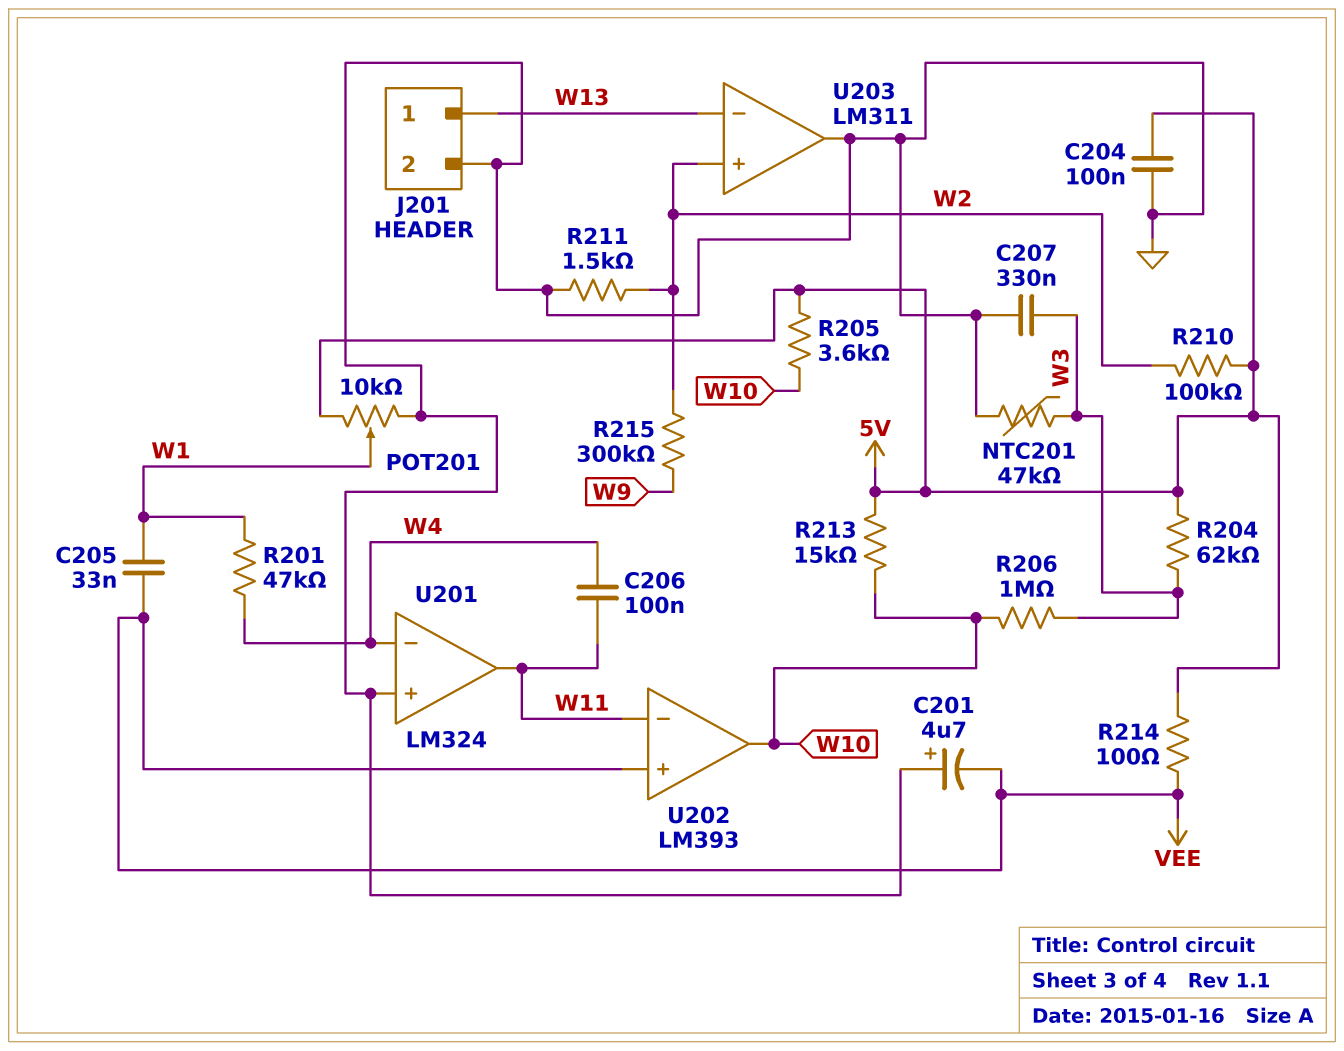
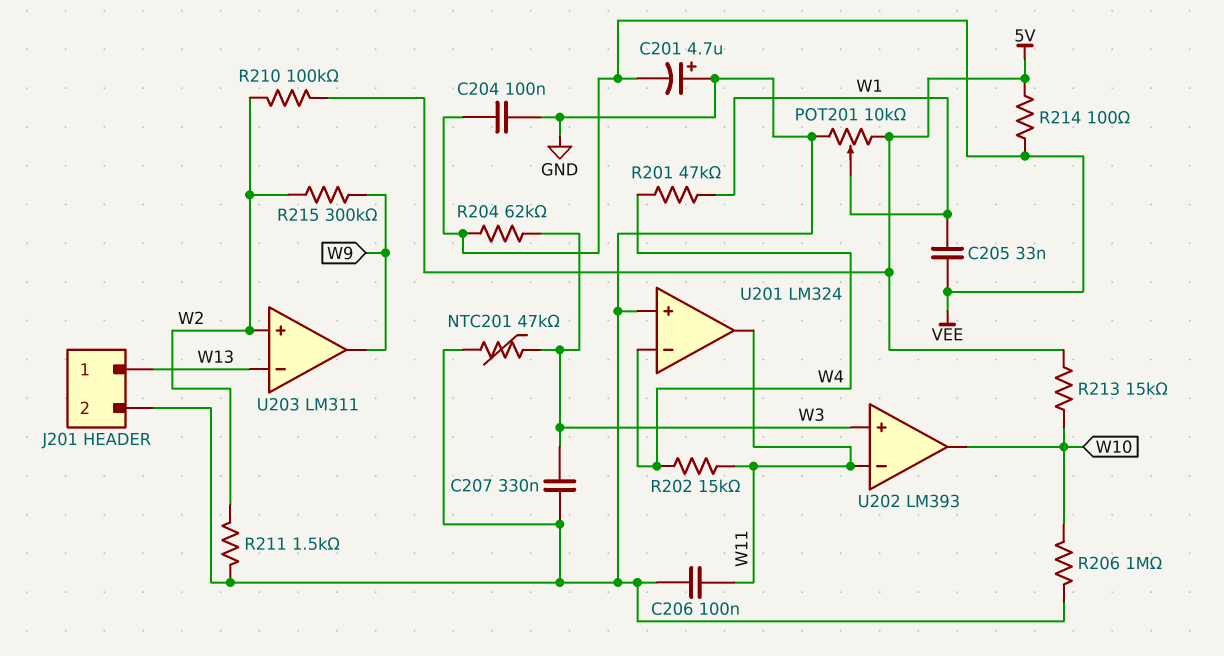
C204: 100nF (5V, GND) -> 100nF (GND, VEE)
C206: 100nF (W4, W11) -> 100nF (GND, W11)
R202: none -> 15k (W4, W11)
R204: 62k (5V, W3) -> 62k (VEE, W3)
R205: 3.6k (5V, W10) -> none
R206: 1M (W3, W10) -> 1M (GND, W10)
U202 pin in+: VEE -> W3
U203 pin out: GND -> W9

